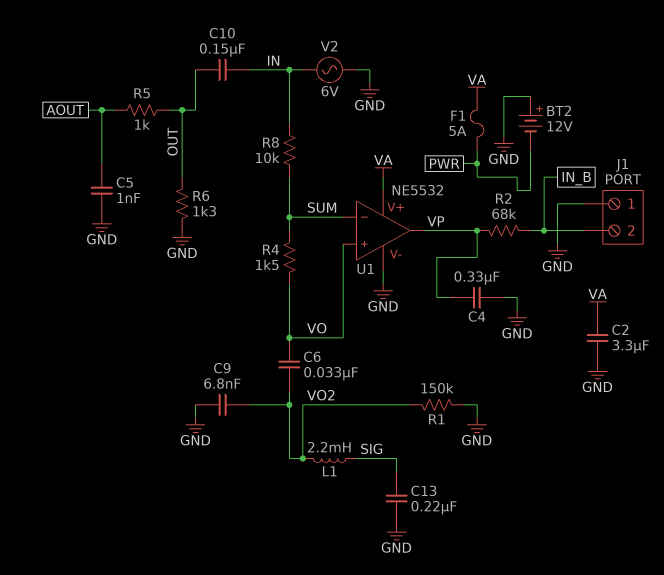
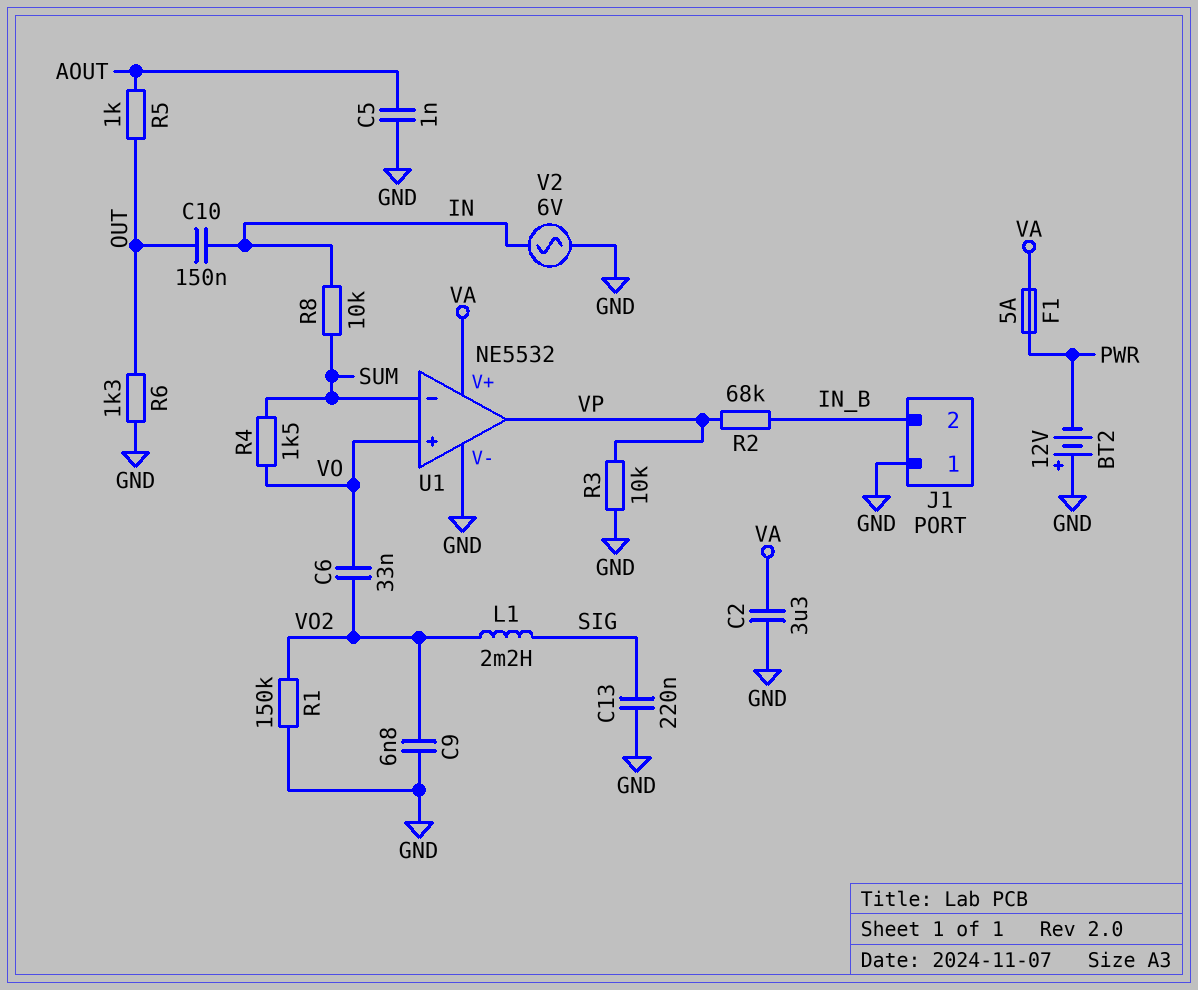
C4: 330nF (GND, VP) -> none
R3: none -> 10k (GND, VP)

